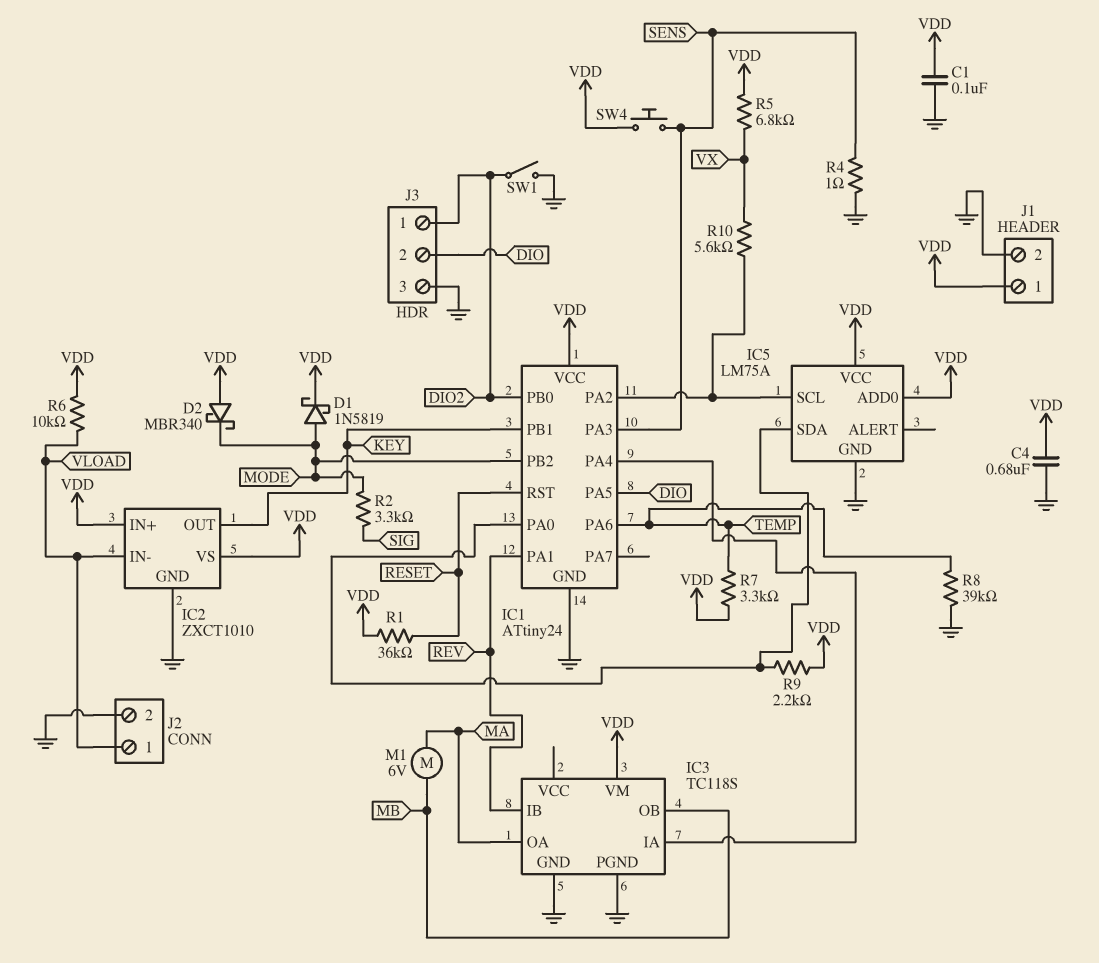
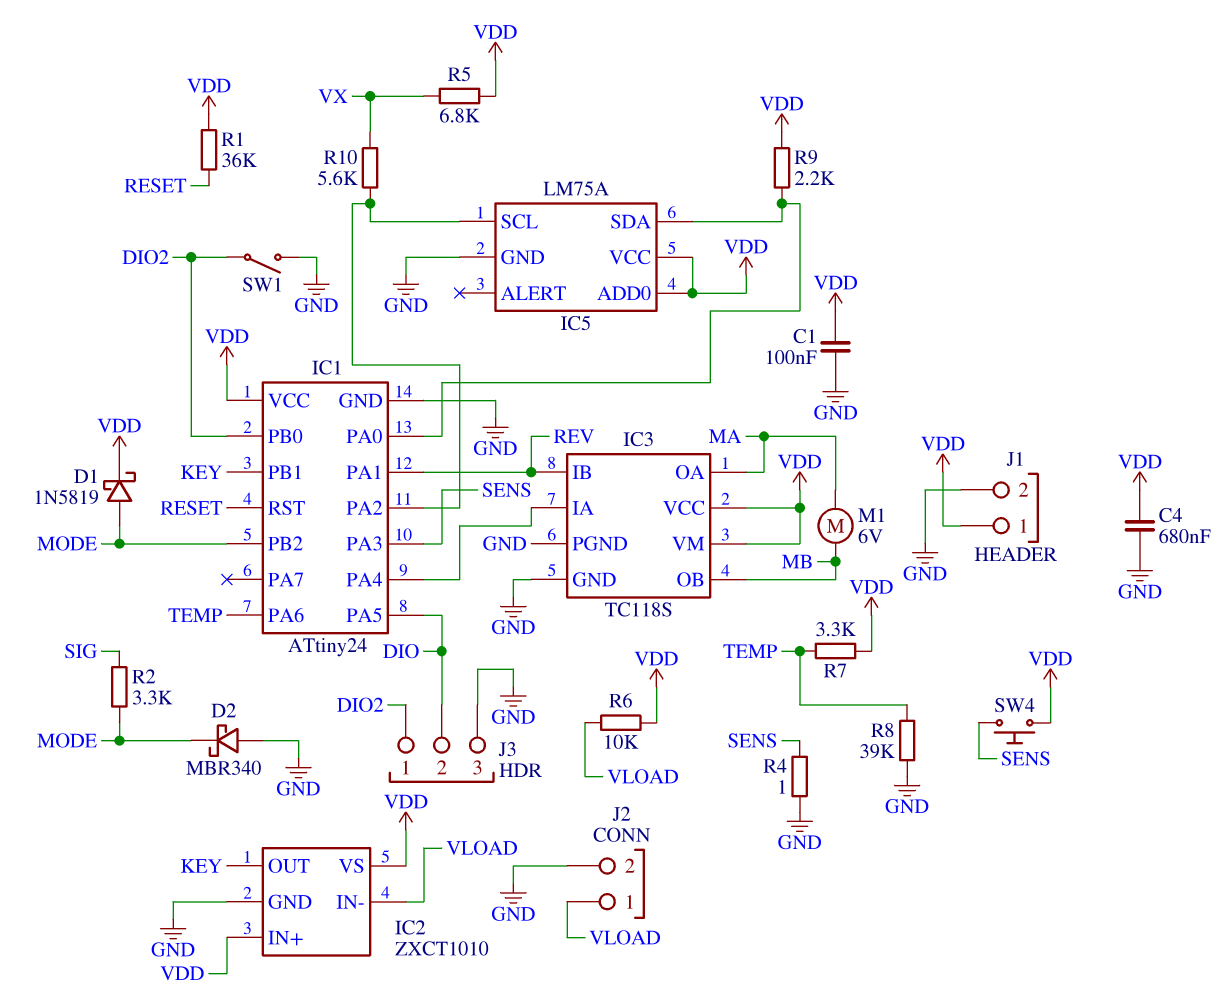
D2: schottky MBR340 (A VDD, K MODE) -> schottky MBR340 (A GND, K MODE)
IC3 pin VCC: none -> VDD

